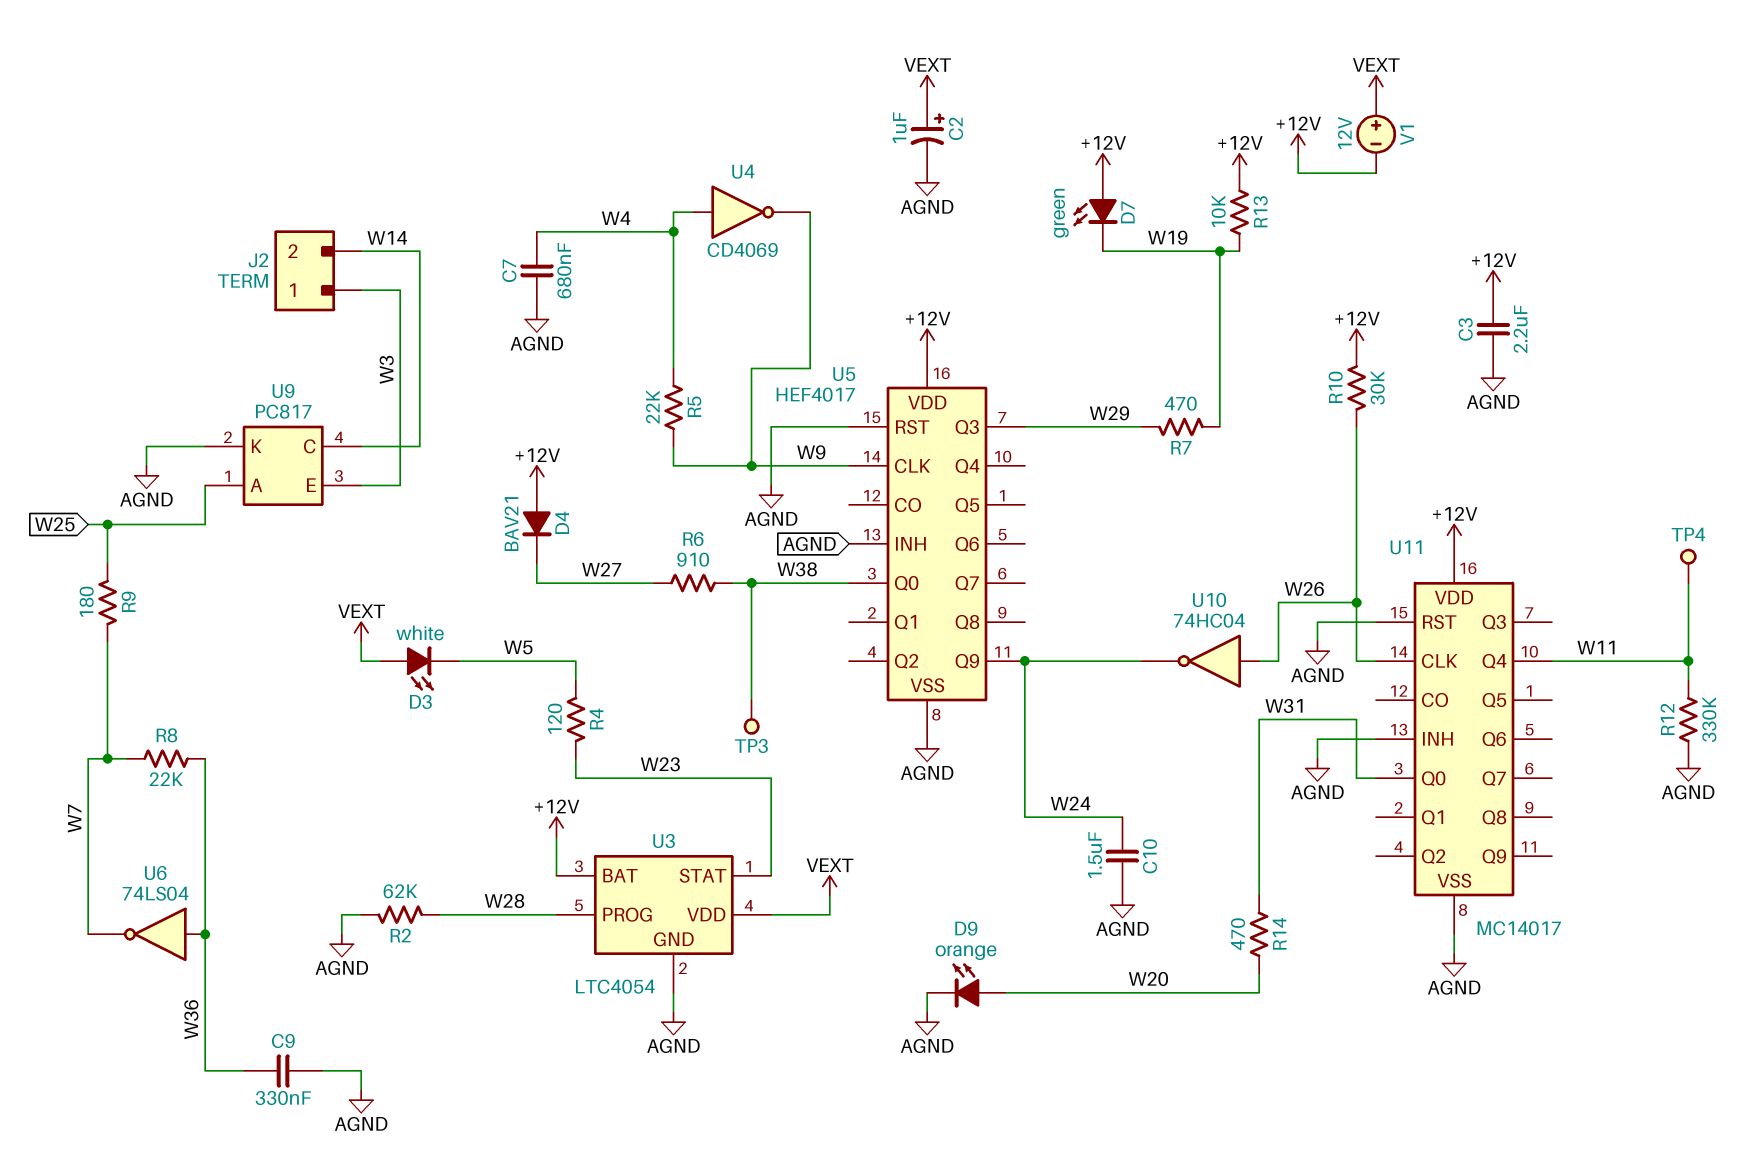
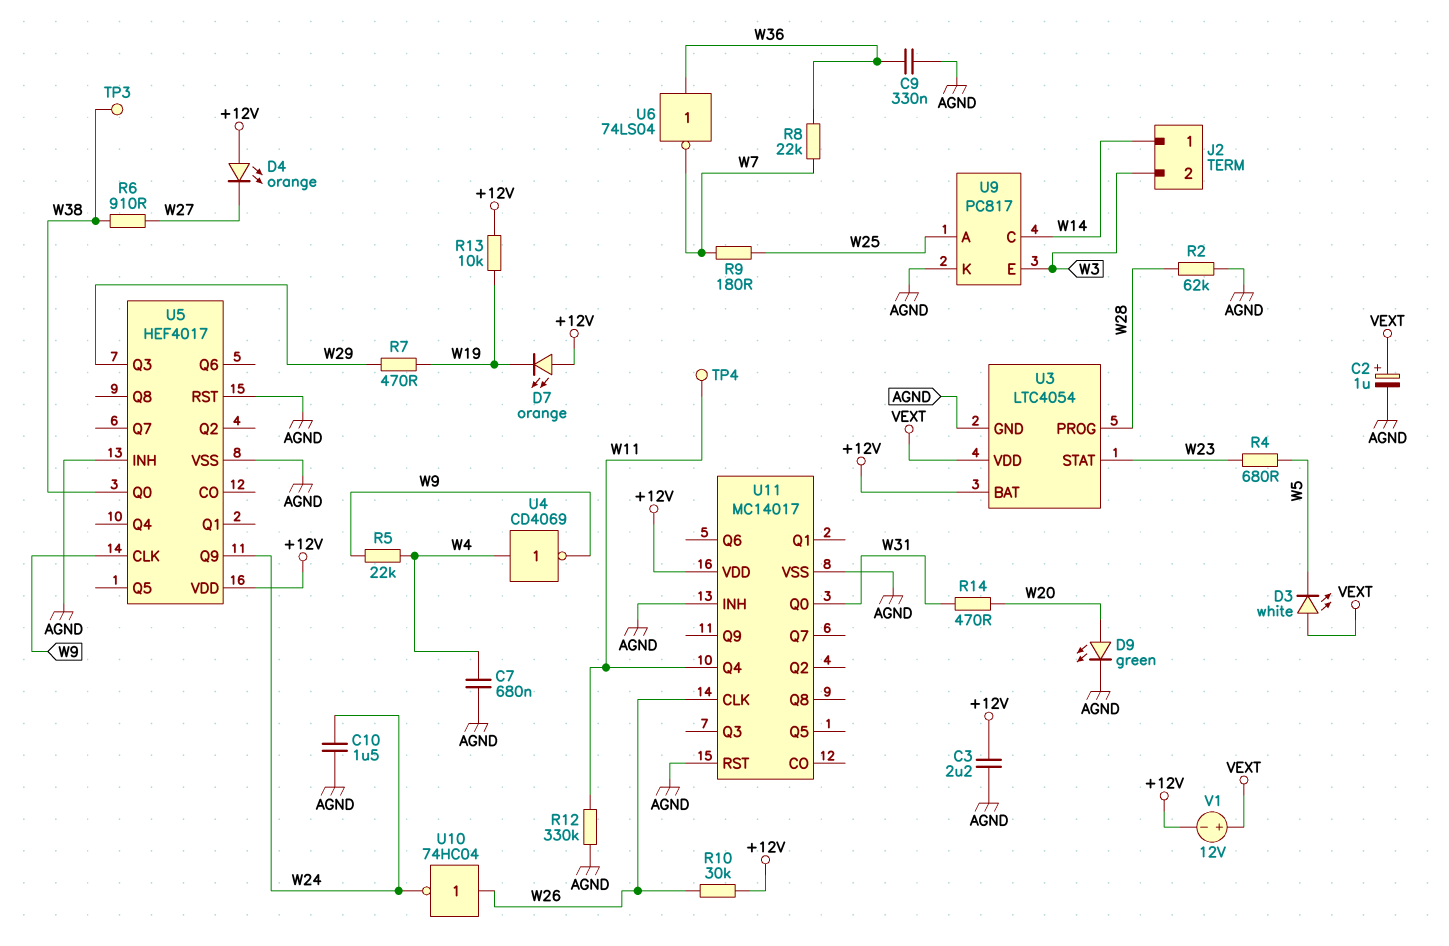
D4: diode BAV21 (A +12V, K W27) -> LED orange (A +12V, K W27)
D7: LED green (A +12V, K W19) -> LED orange (A +12V, K W19)
D9: LED orange (A W20, K AGND) -> LED green (A W20, K AGND)
J2 pin 1: W3 -> W14
J2 pin 2: W14 -> W3
R4: 120 (W5, W23) -> 680 (W5, W23)

